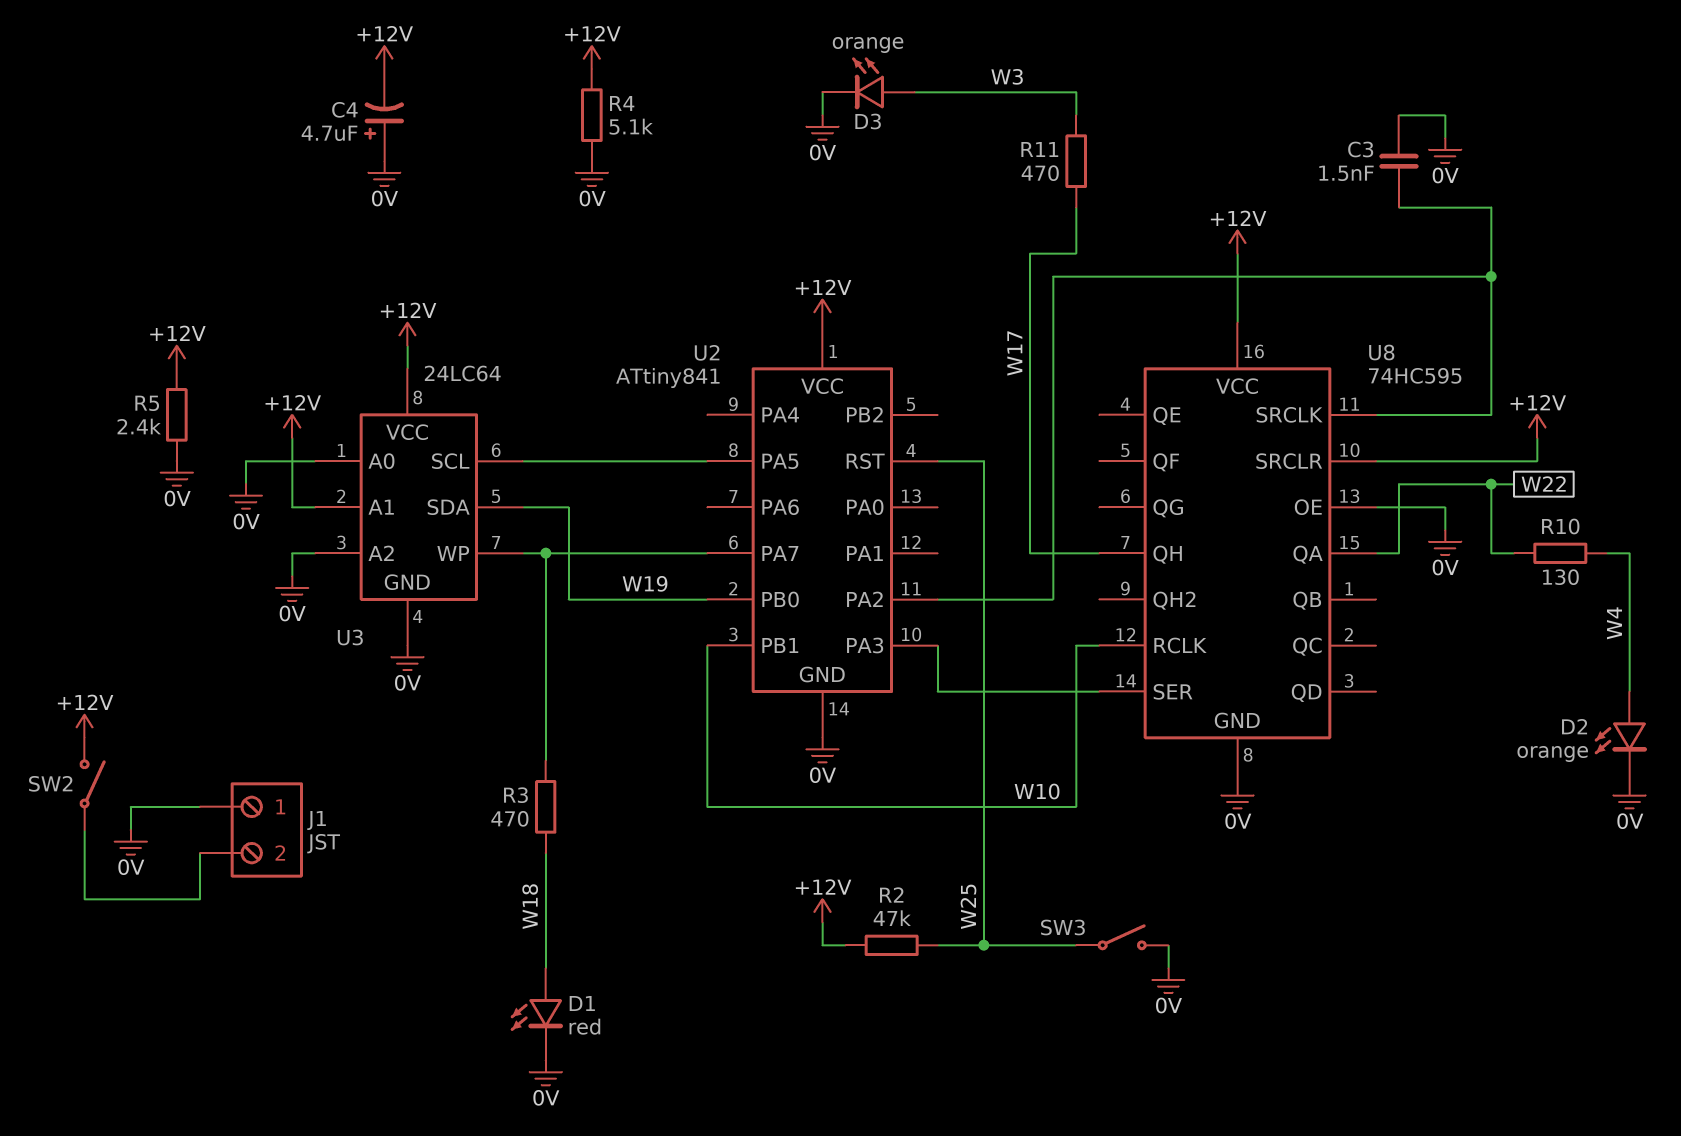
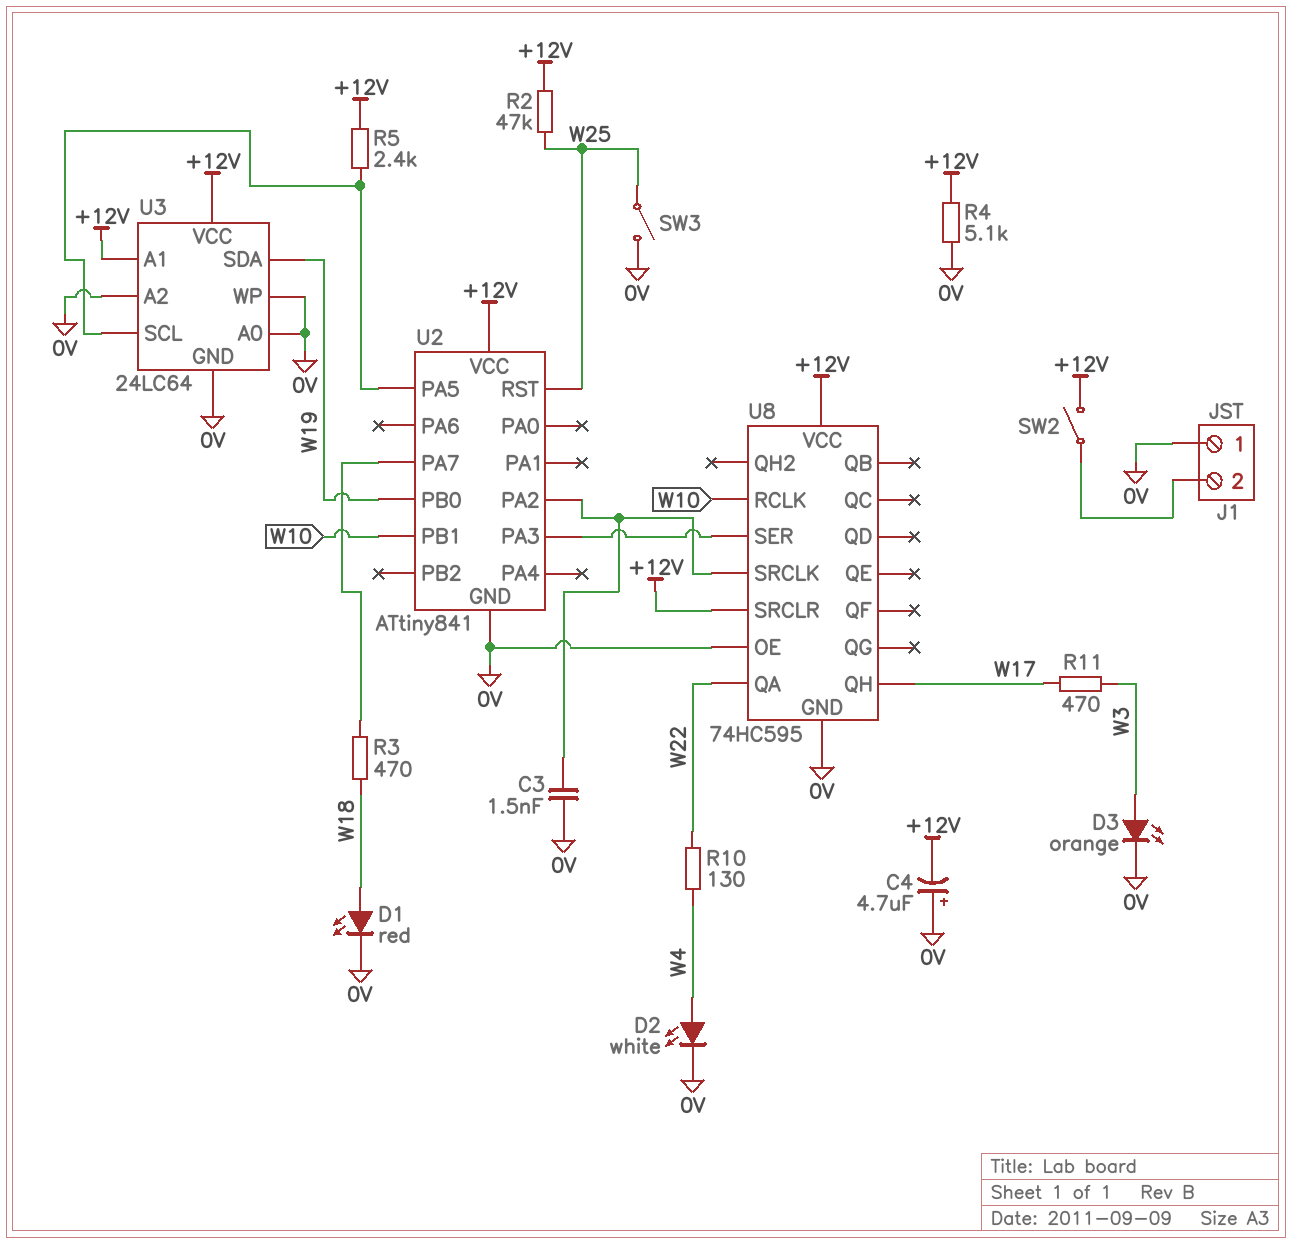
D2: LED orange (A W4, K 0V) -> LED white (A W4, K 0V)
R5: 2.4k (+12V, 0V) -> 2.4k (+12V, U2/PA5)
U3 pin WP: U2/PA7 -> 0V

